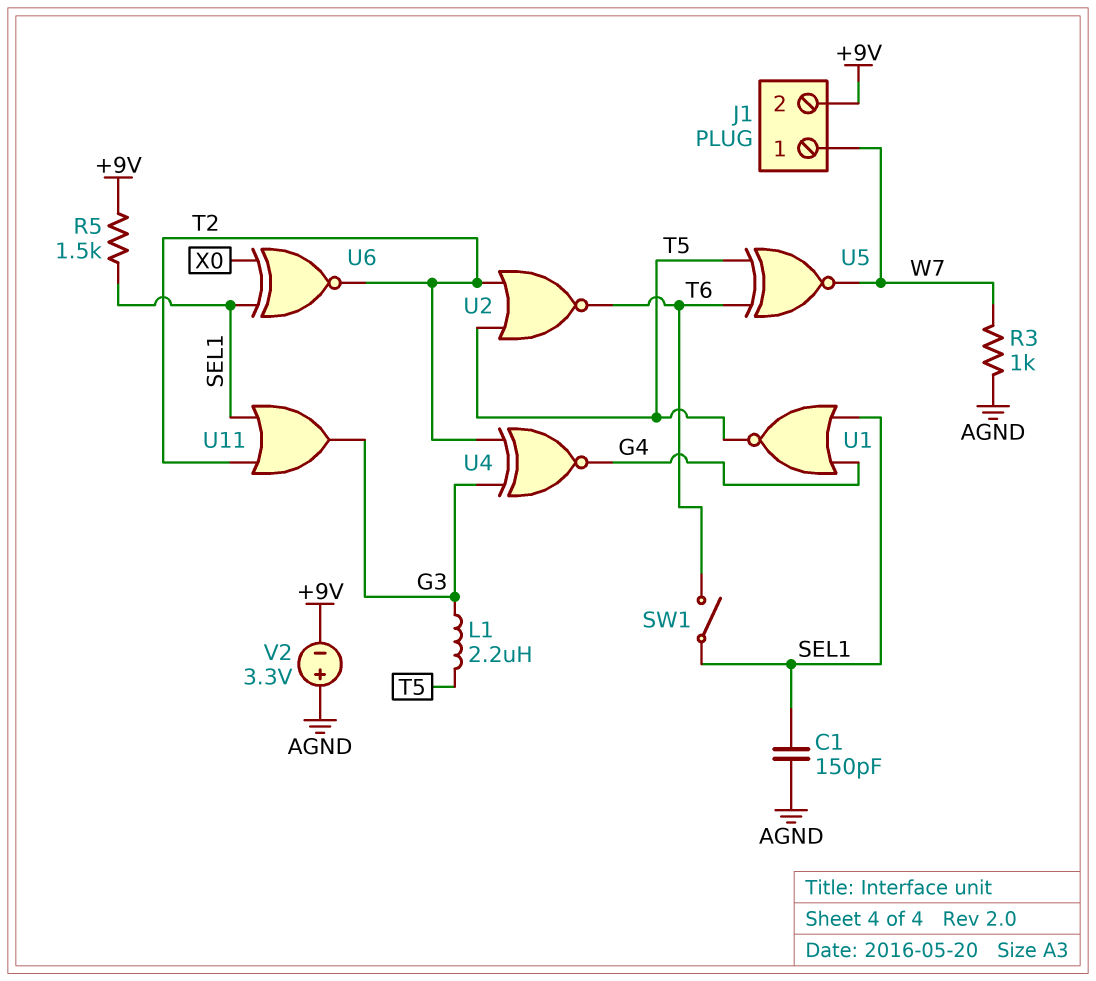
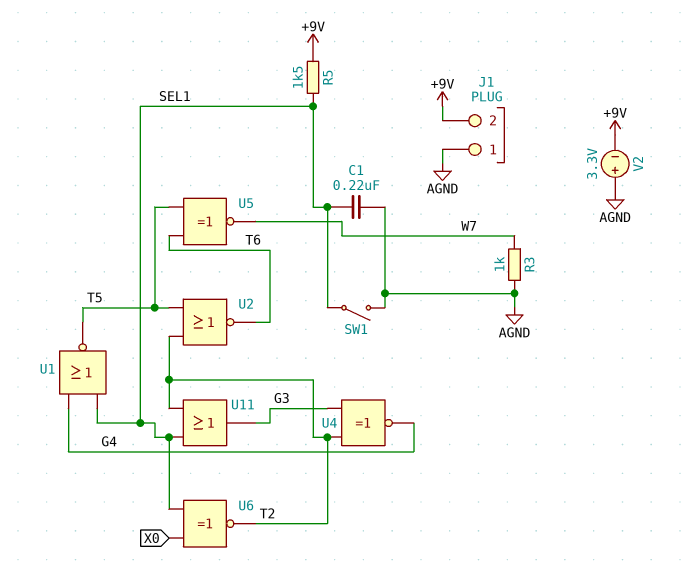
C1: 150pF (AGND, SEL1) -> 220nF (AGND, SEL1)
J1 pin 1: W7 -> AGND
L1: 2.2uH (G3, T5) -> none
SW1: switch (SEL1, T6) -> switch (AGND, SEL1)

